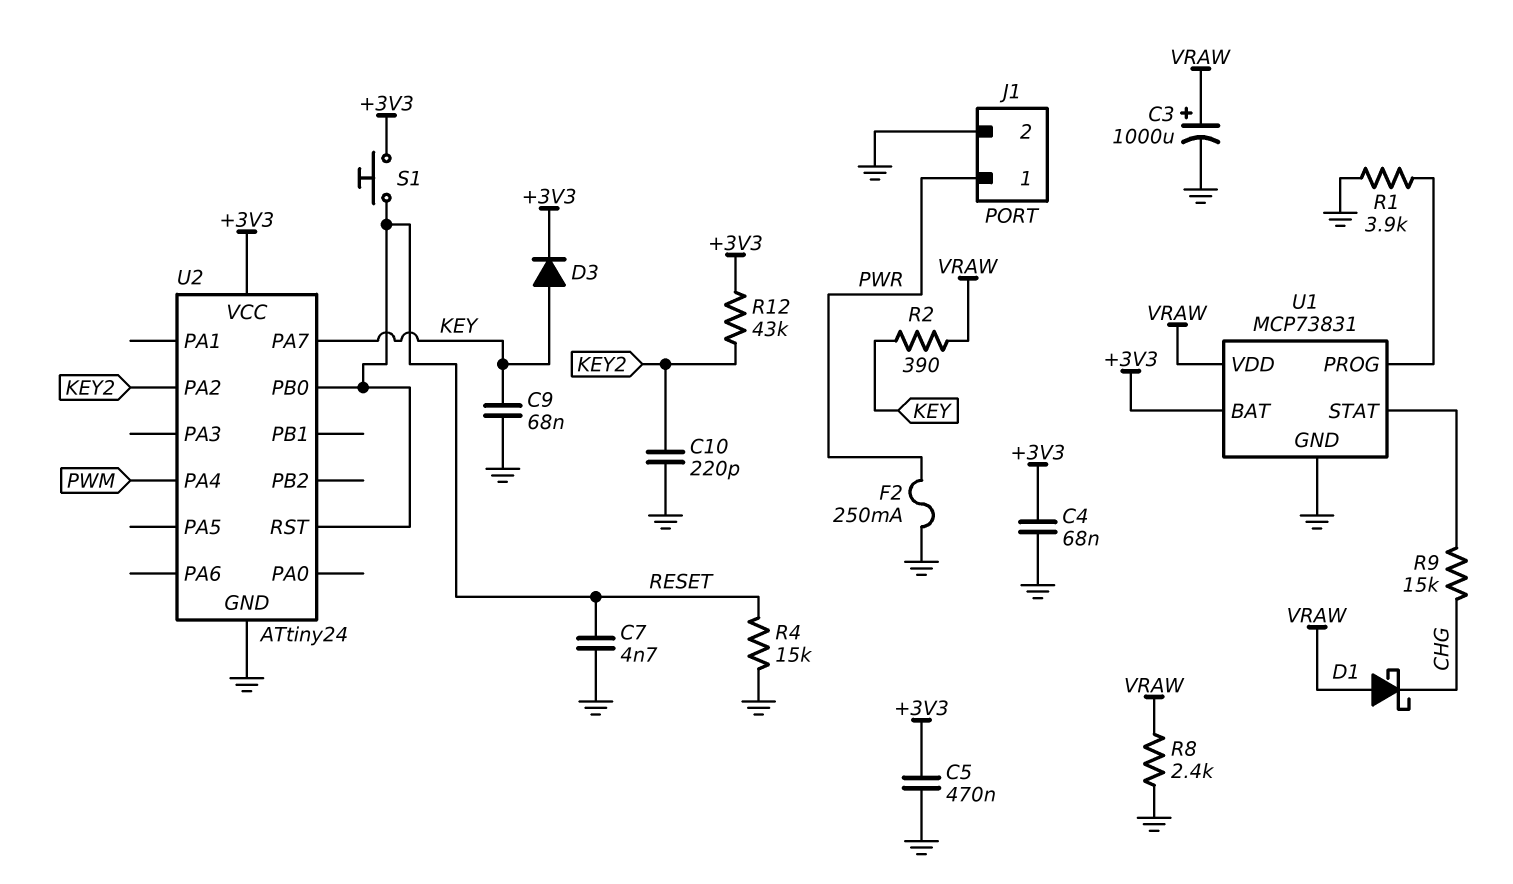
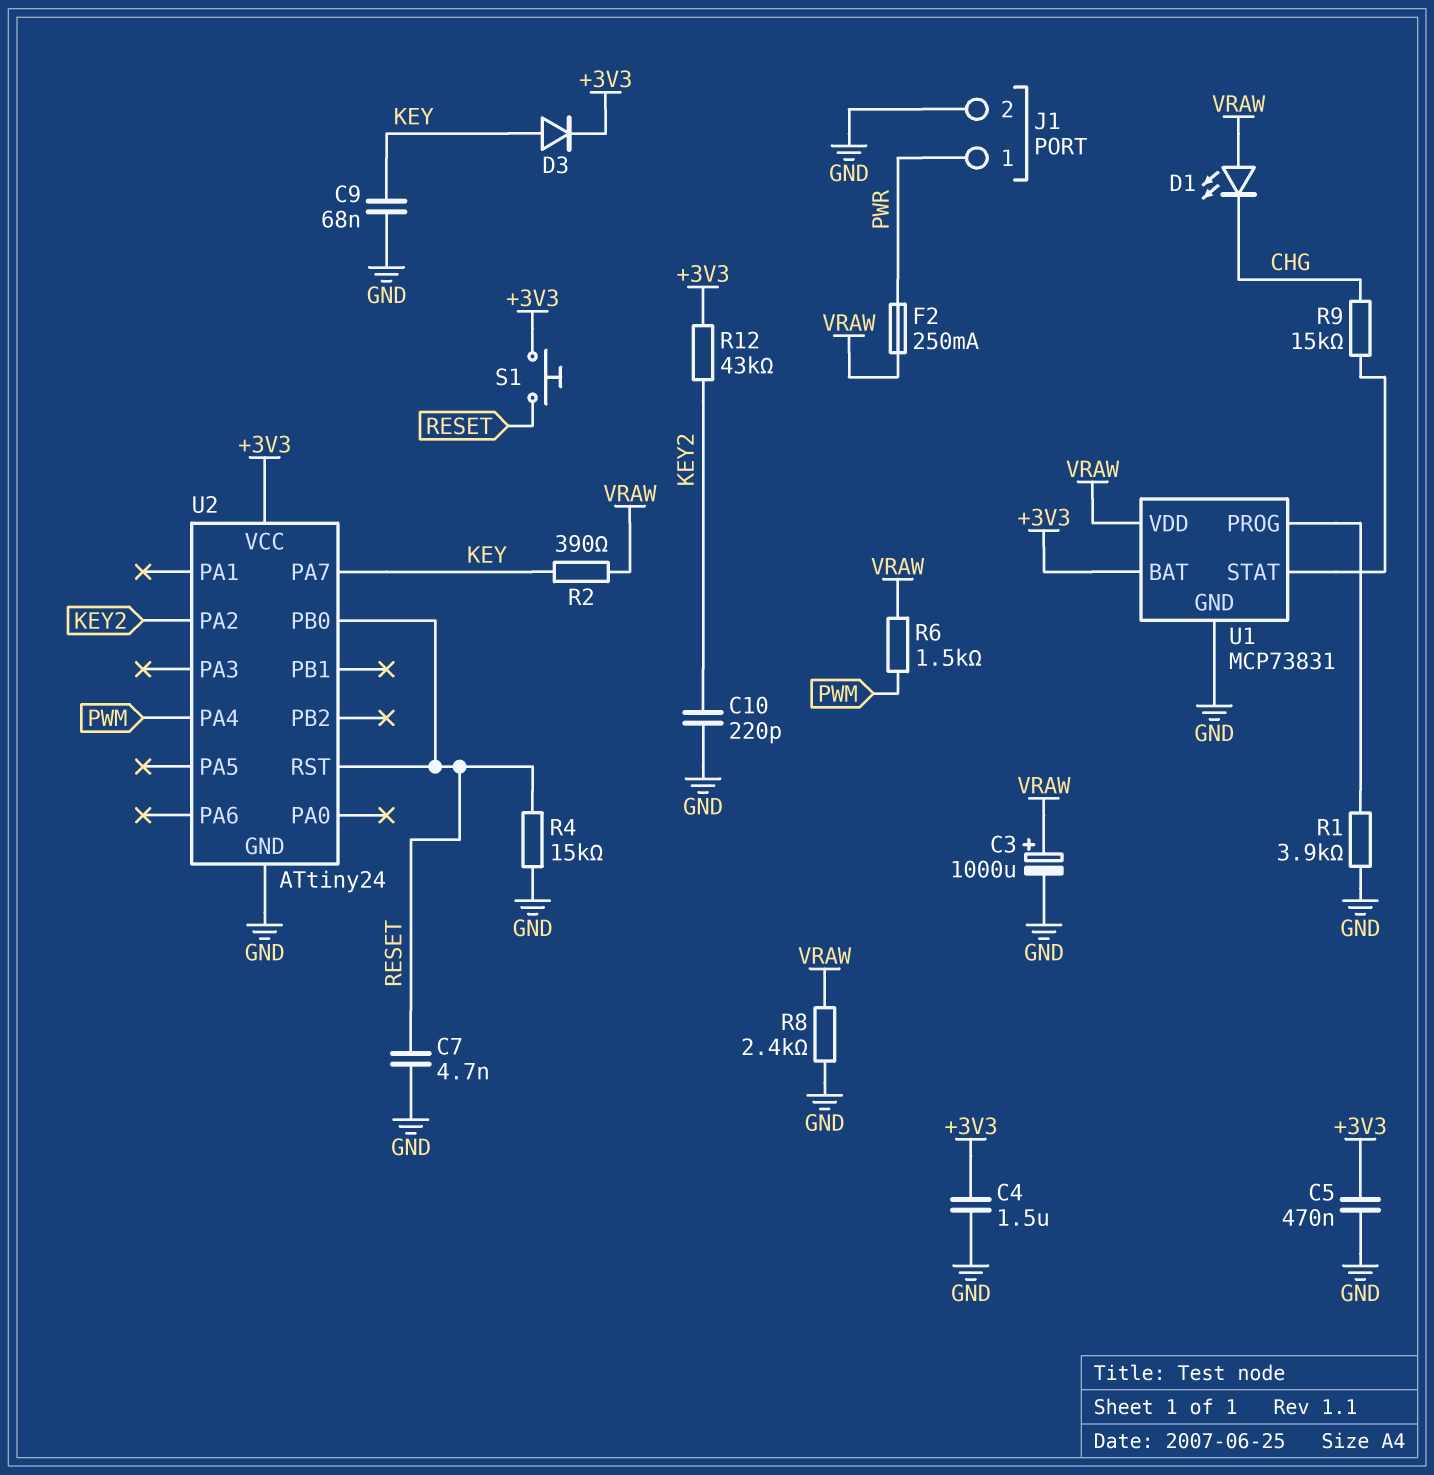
C4: 68nF (+3V3, GND) -> 1.5uF (+3V3, GND)
D1: schottky (A VRAW, K CHG) -> LED (A VRAW, K CHG)
F2: 250mA (GND, PWR) -> 250mA (PWR, VRAW)
R6: none -> 1.5k (PWM, VRAW)

